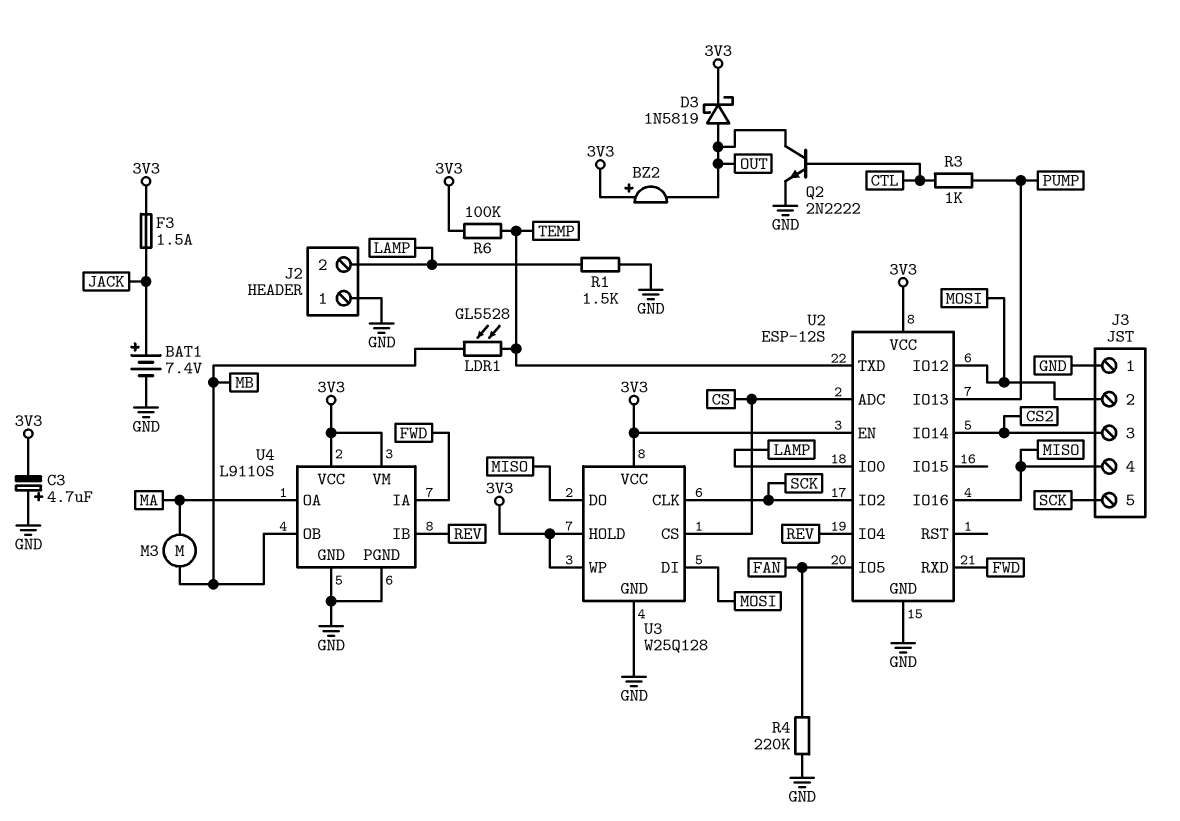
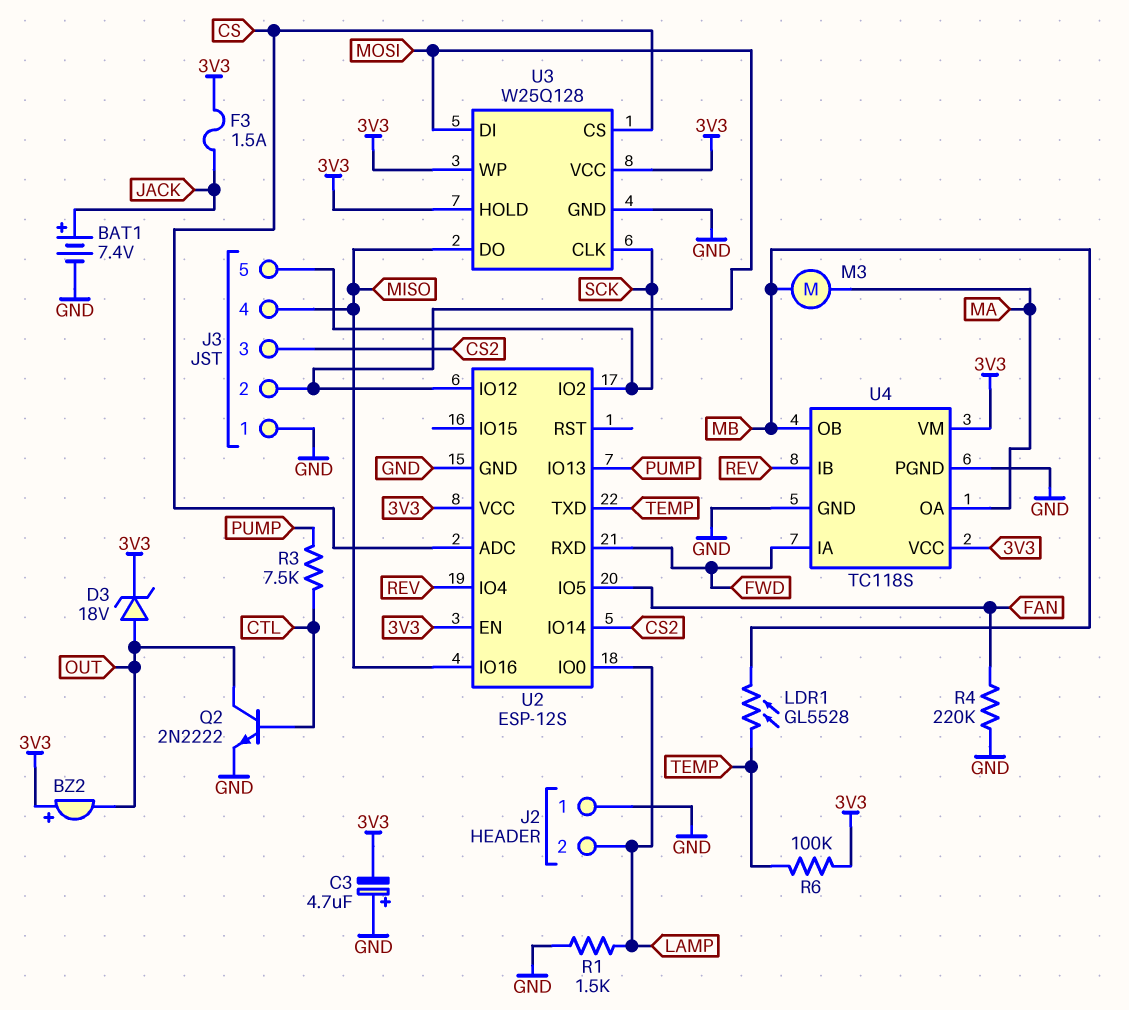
D3: schottky 1N5819 (A OUT, K 3V3) -> zener 18V (A OUT, K 3V3)
R3: 1k (CTL, PUMP) -> 7.5k (CTL, PUMP)
U4: L9110S -> TC118S

